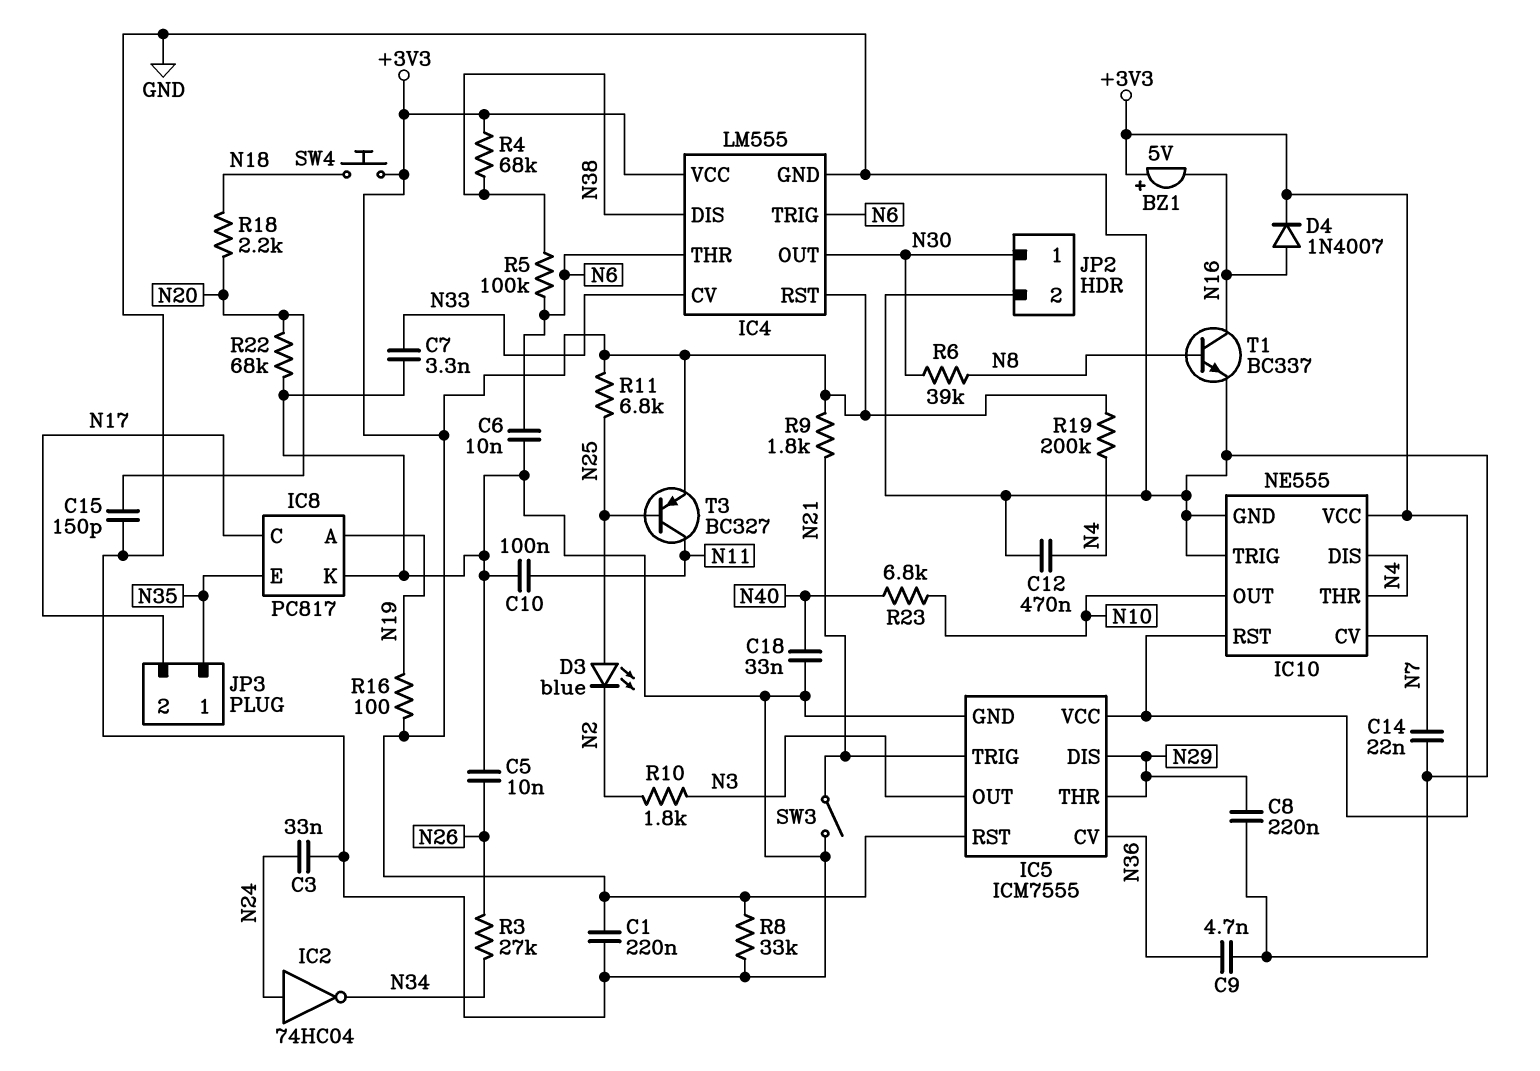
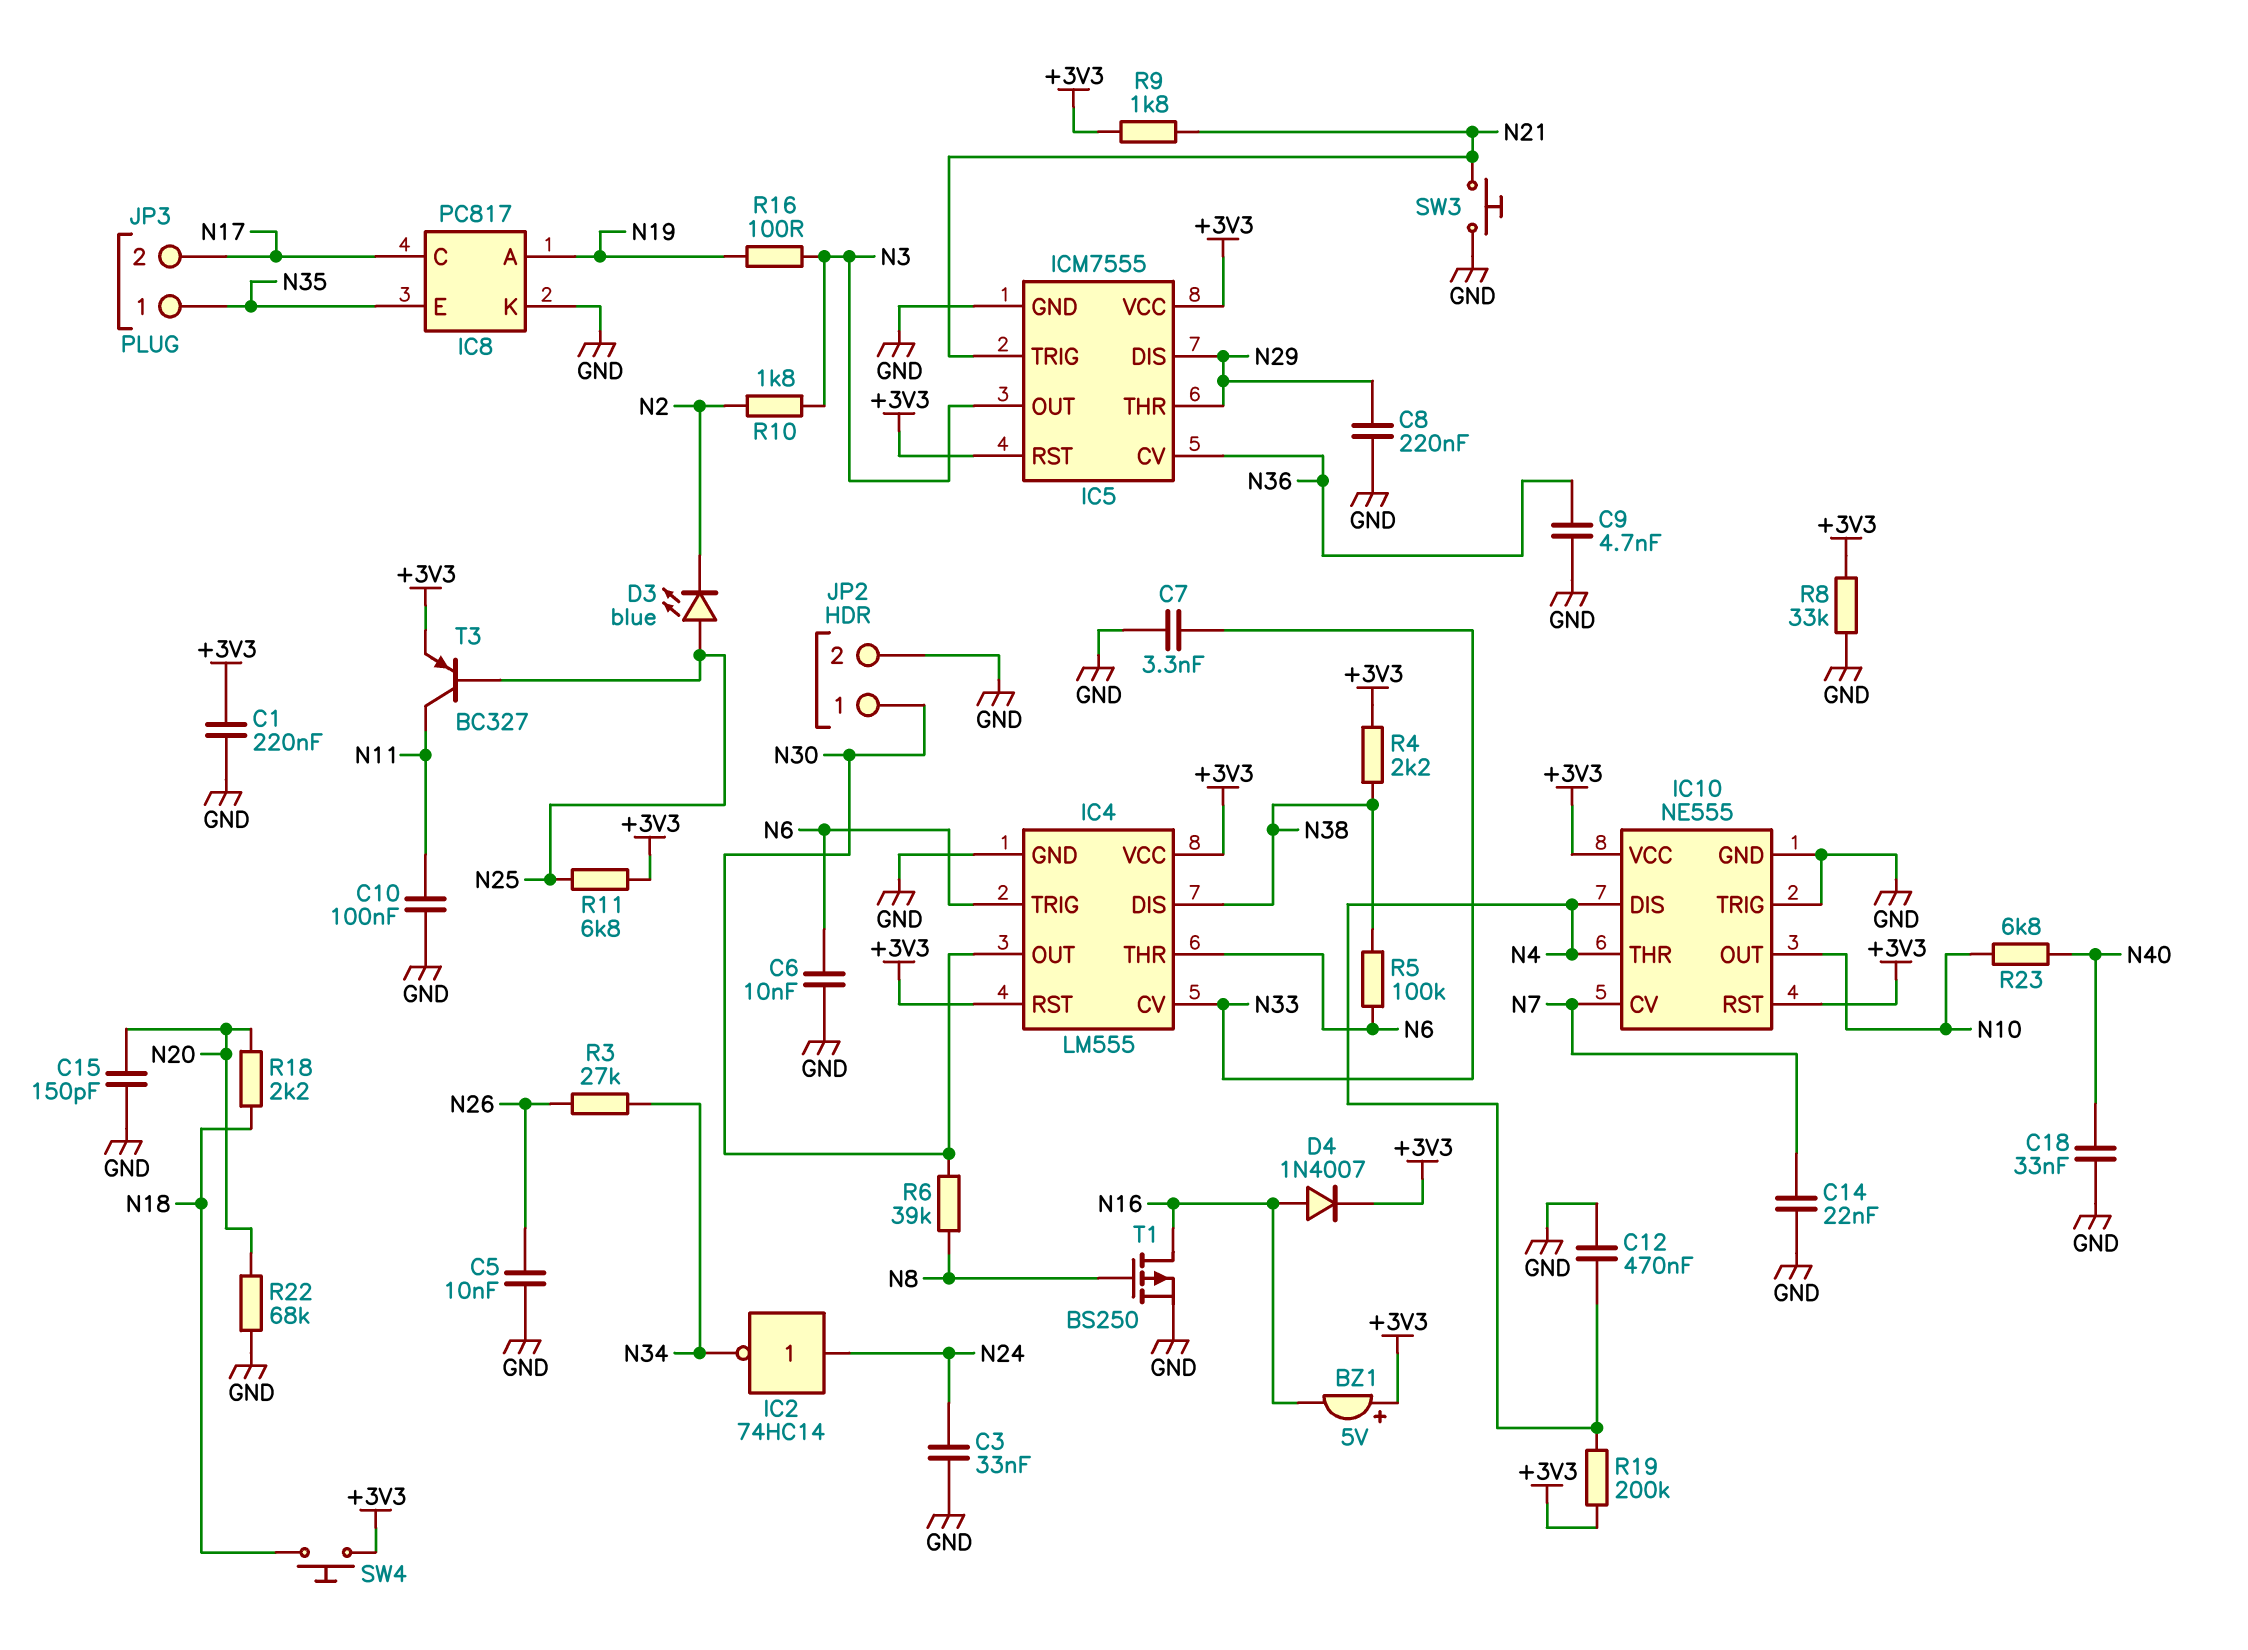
IC2: NOT 74HC04 (in N24, out N34) -> NOT 74HC14 (in N24, out N34)
R4: 68k (+3V3, N38) -> 2.2k (+3V3, N38)
R16: 100 (+3V3, N19) -> 100 (N3, N19)
SW3: switch (GND, N21) -> button (GND, N21)
T1: NPN BC337 (B N8, C N16, E GND) -> PMOS BS250 (G N8, D N16, S GND)

